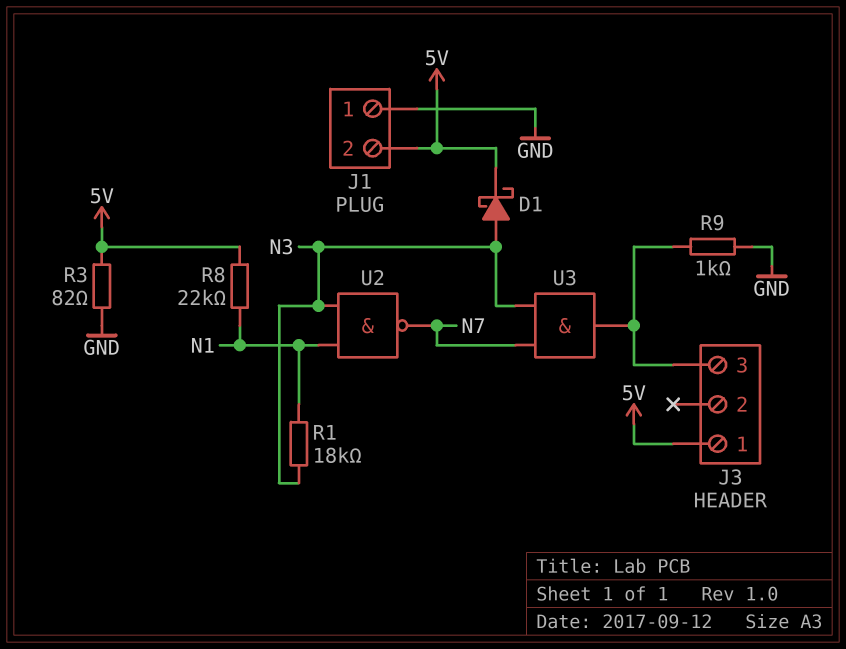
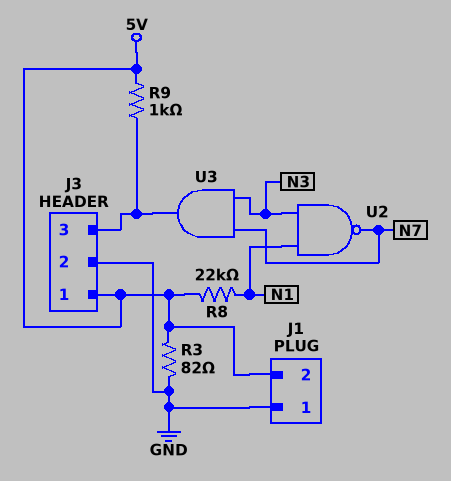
D1: schottky (A N3, K 5V) -> none
J3 pin 2: none -> GND
R1: 18k (N1, N3) -> none
R9: 1k (GND, J3/3) -> 1k (5V, J3/3)

